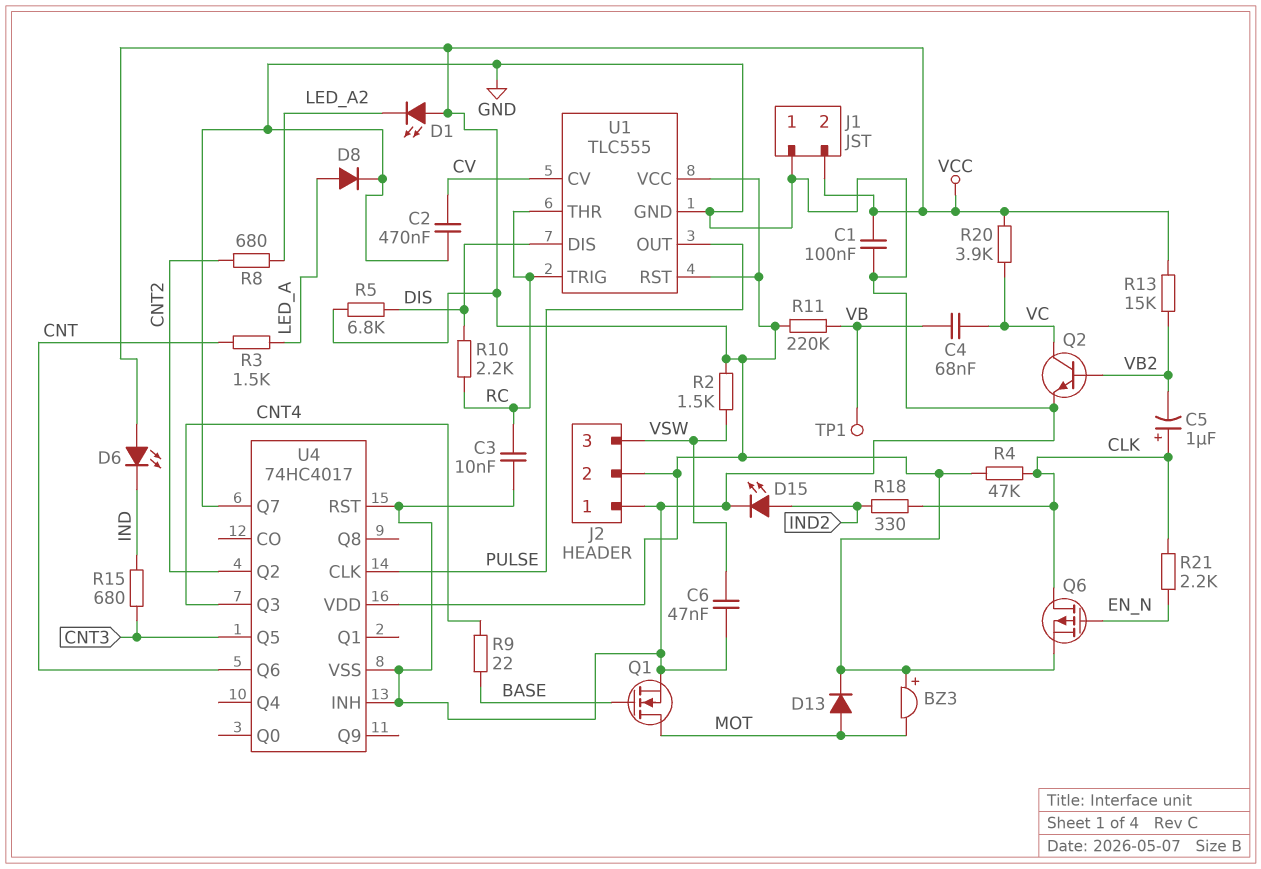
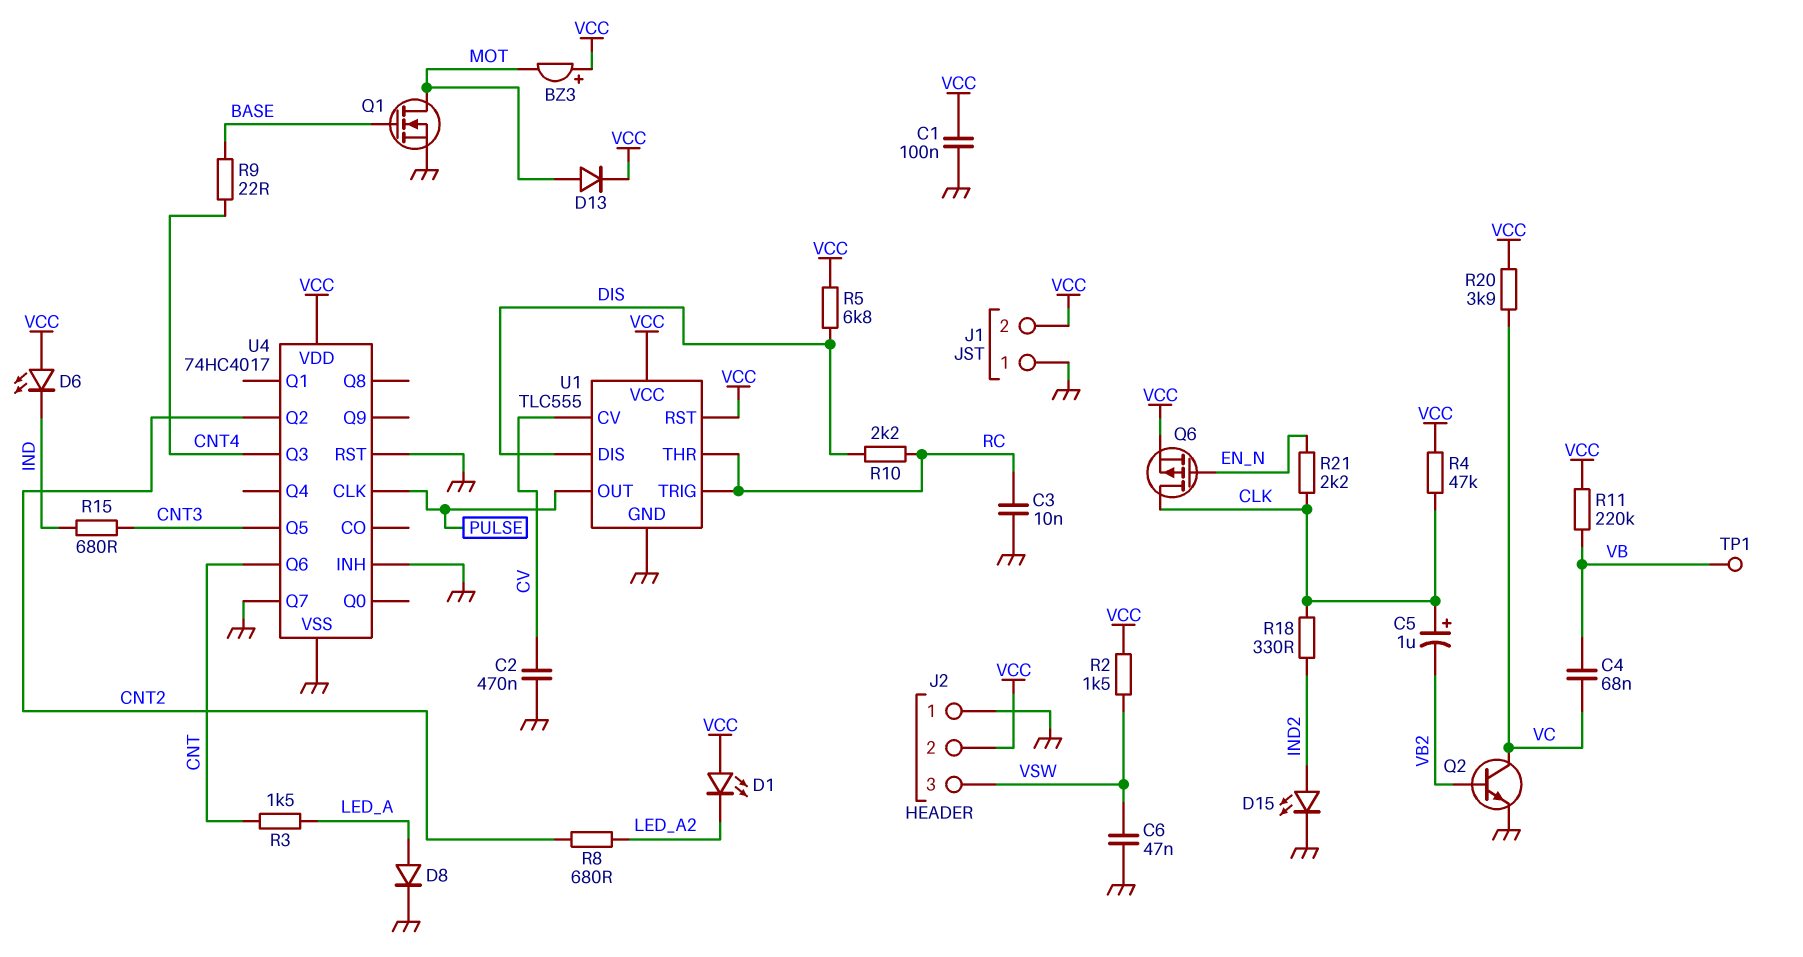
R13: 15k (VB2, VCC) -> none

